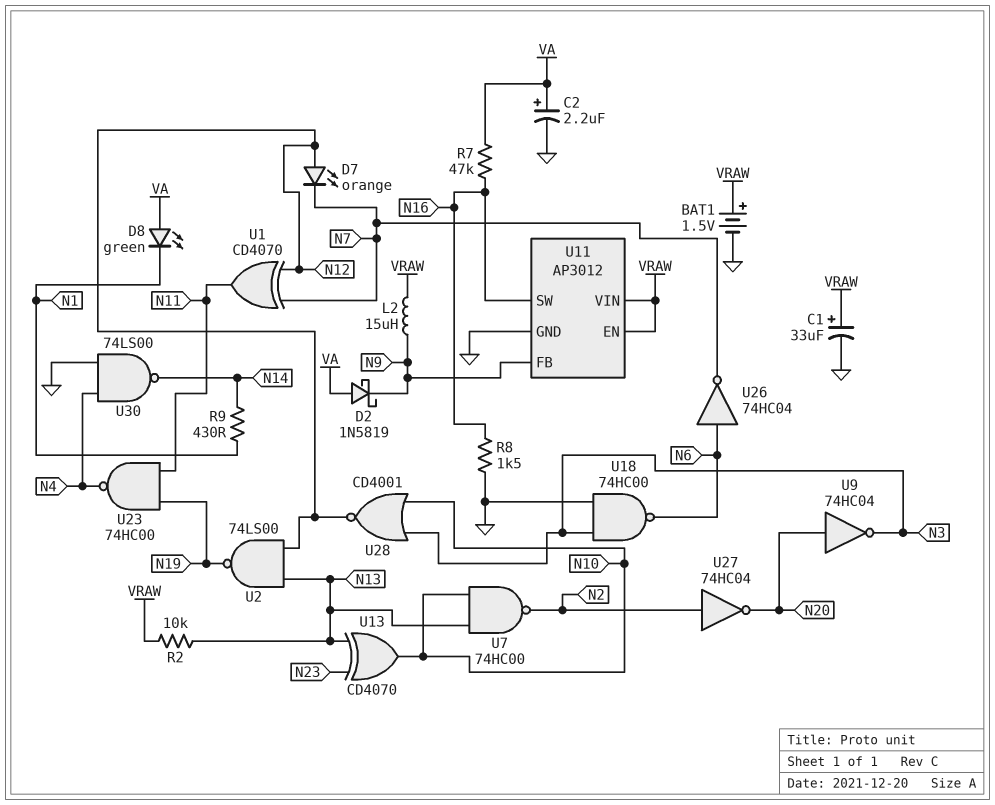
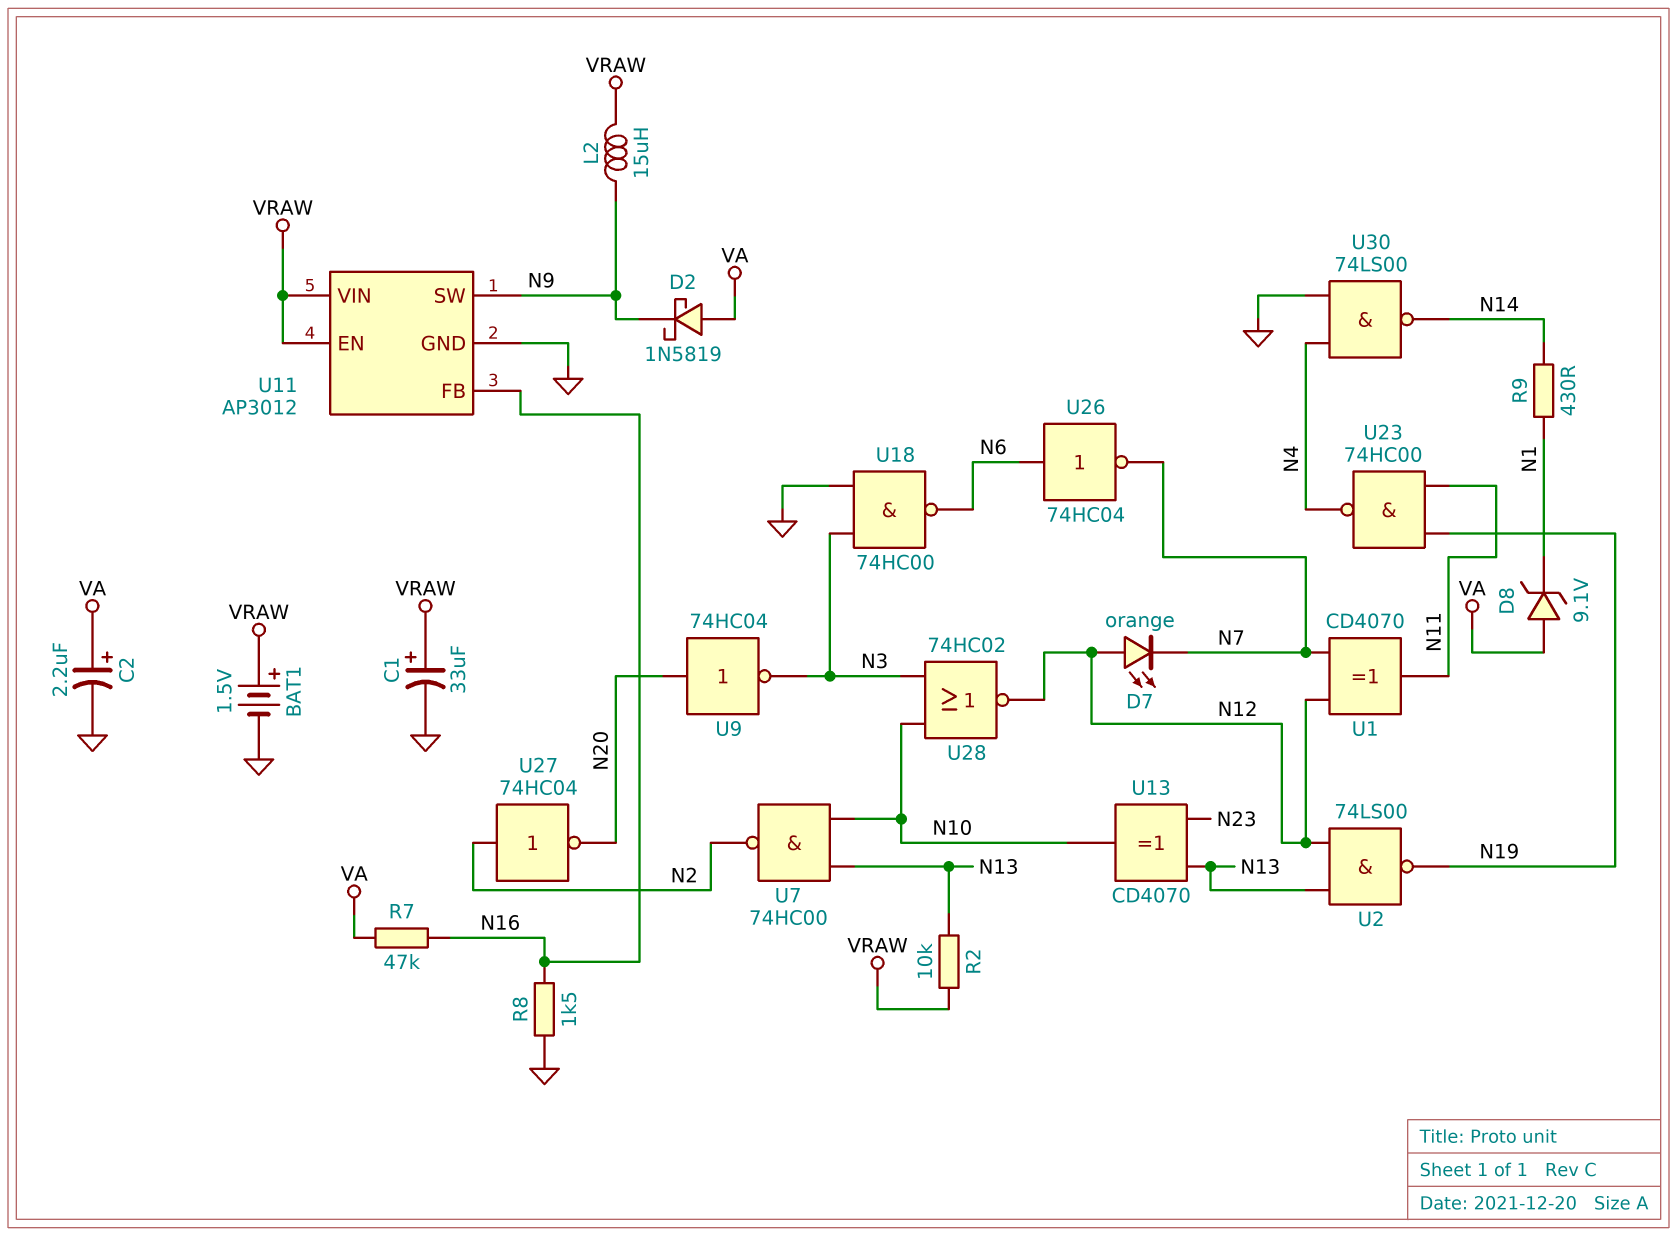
D8: LED green (A VA, K N1) -> zener 9.1V (A VA, K N1)
U11 pin FB: N9 -> N16
U11 pin SW: N16 -> N9
U28: NOR CD4001 (in N3, in N10, out N12) -> NOR 74HC02 (in N3, in N10, out N12)

